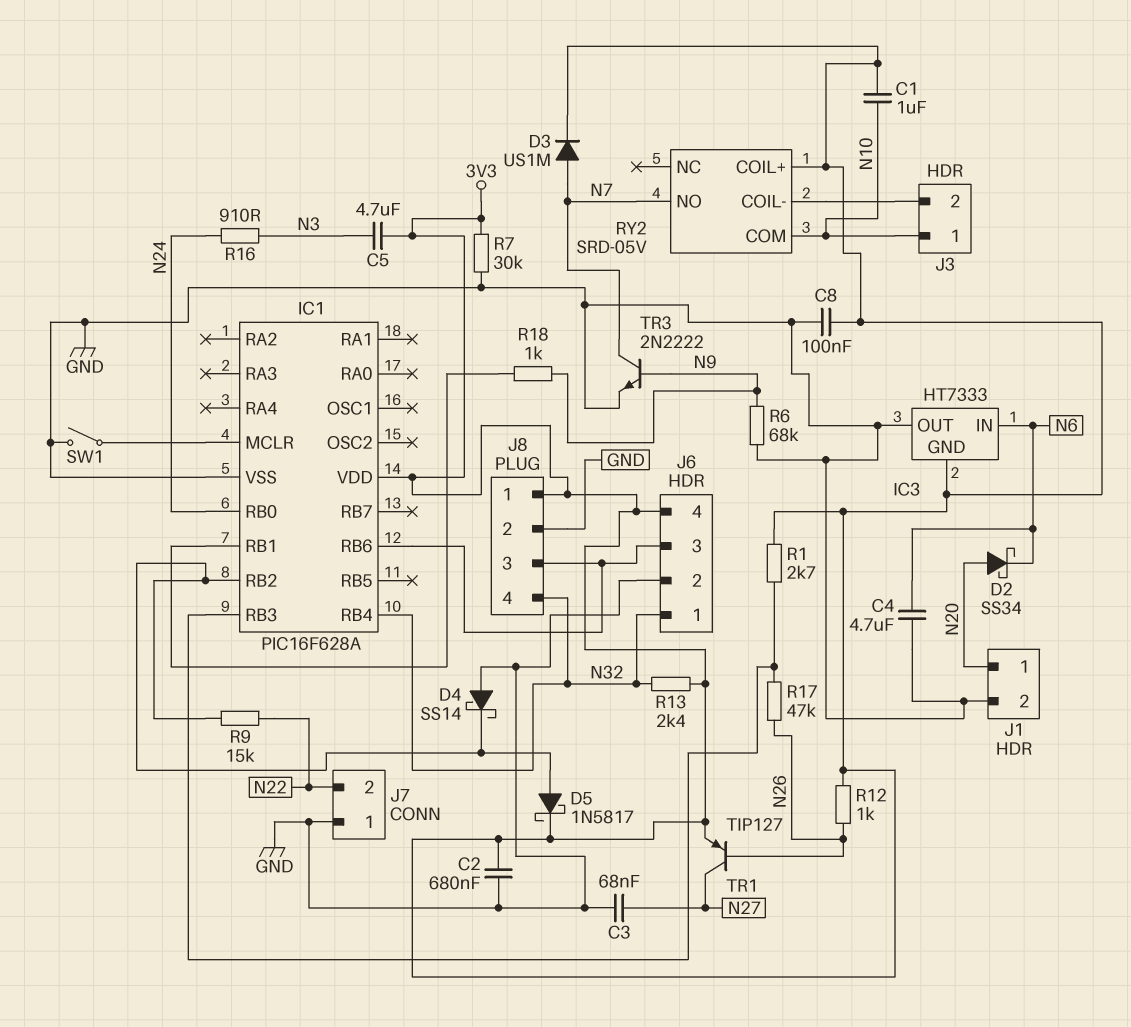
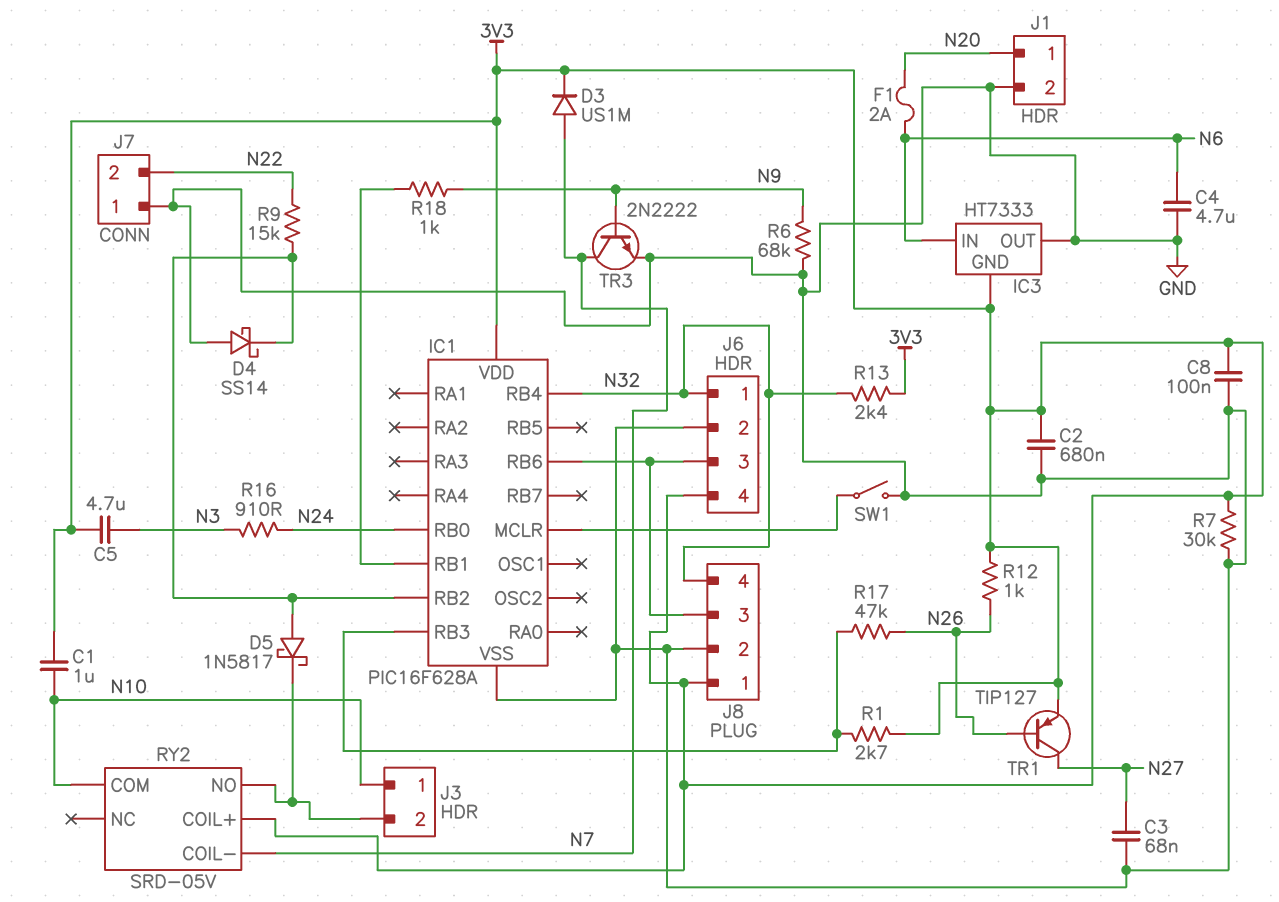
D2: schottky SS34 (A N20, K N6) -> none
D5: schottky 1N5817 (A IC1/RB2, K 3V3) -> schottky 1N5817 (A IC1/RB2, K J3/2)
F1: none -> 2A (N6, N20)
RY2 pin COIL-: J3/2 -> N7
RY2 pin NO: N7 -> J3/2

